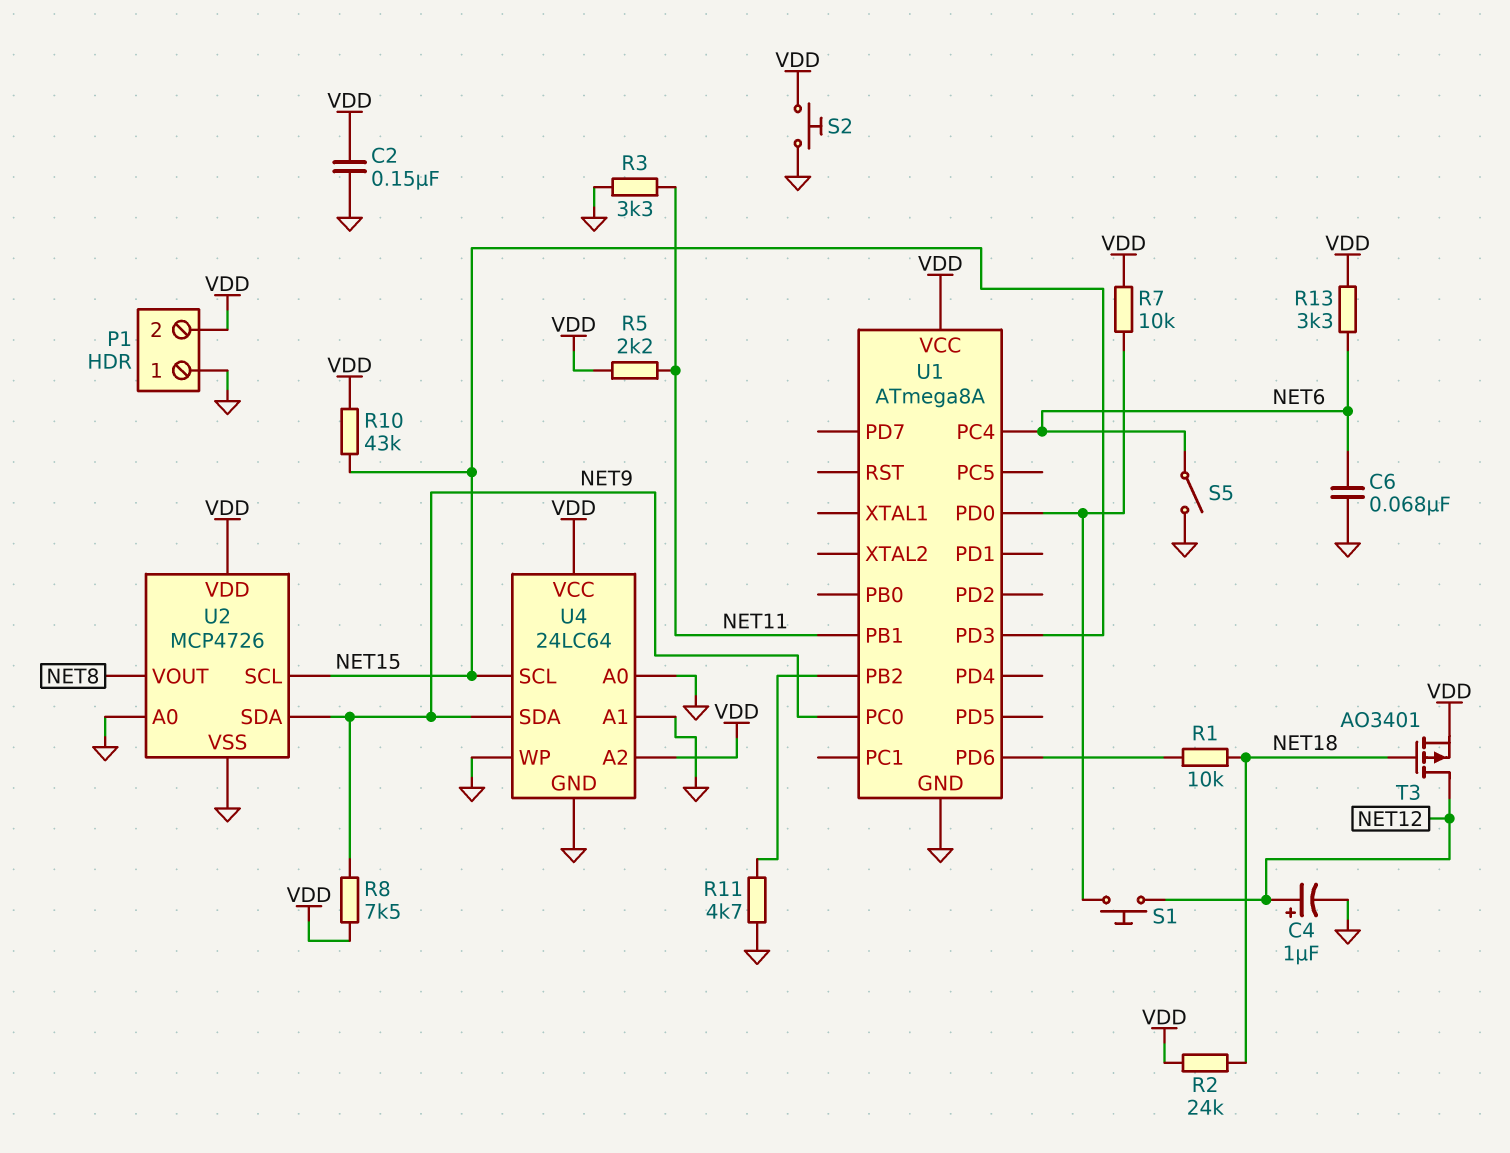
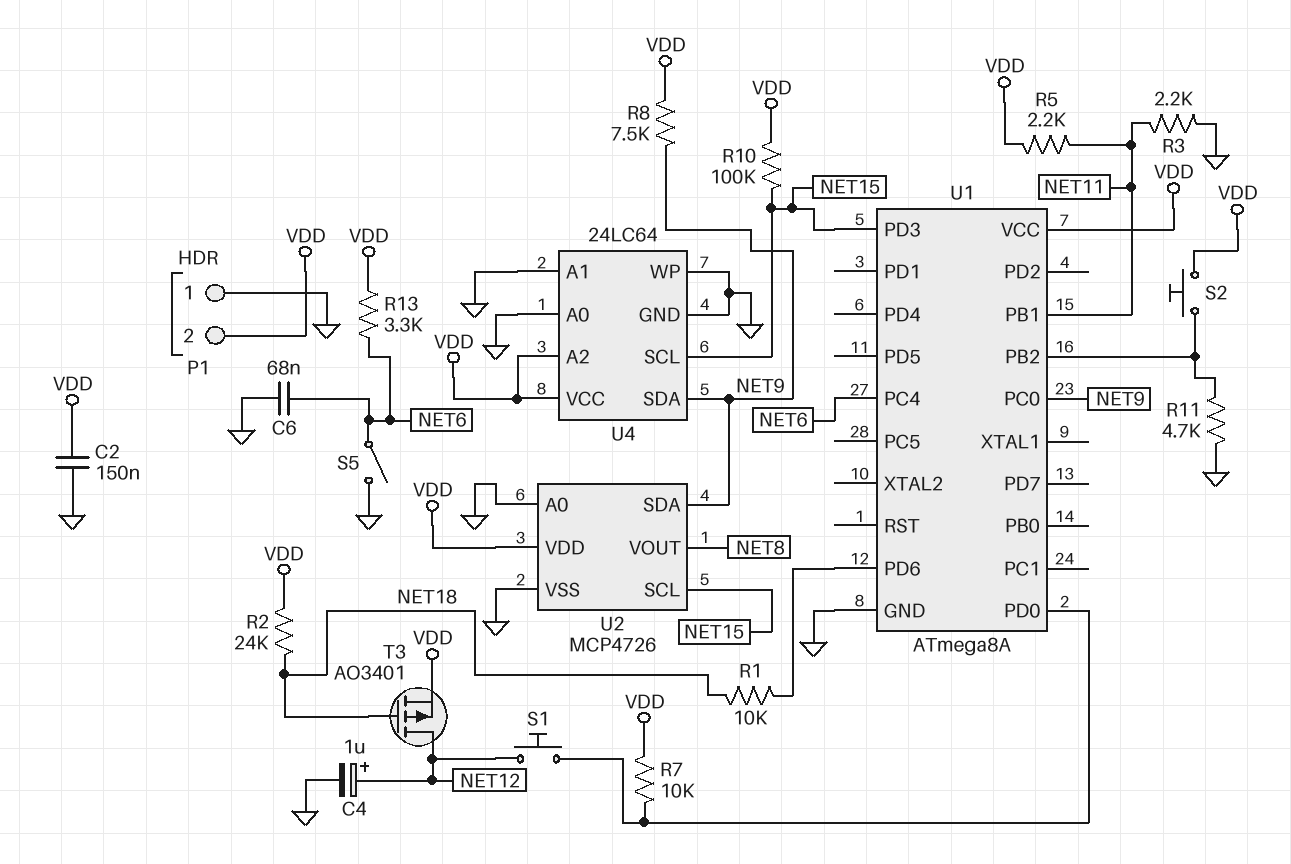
R3: 3.3k (GND, NET11) -> 2.2k (GND, NET11)
R10: 43k (NET15, VDD) -> 100k (NET15, VDD)
S2: button (GND, VDD) -> button (U1/PB2, VDD)

